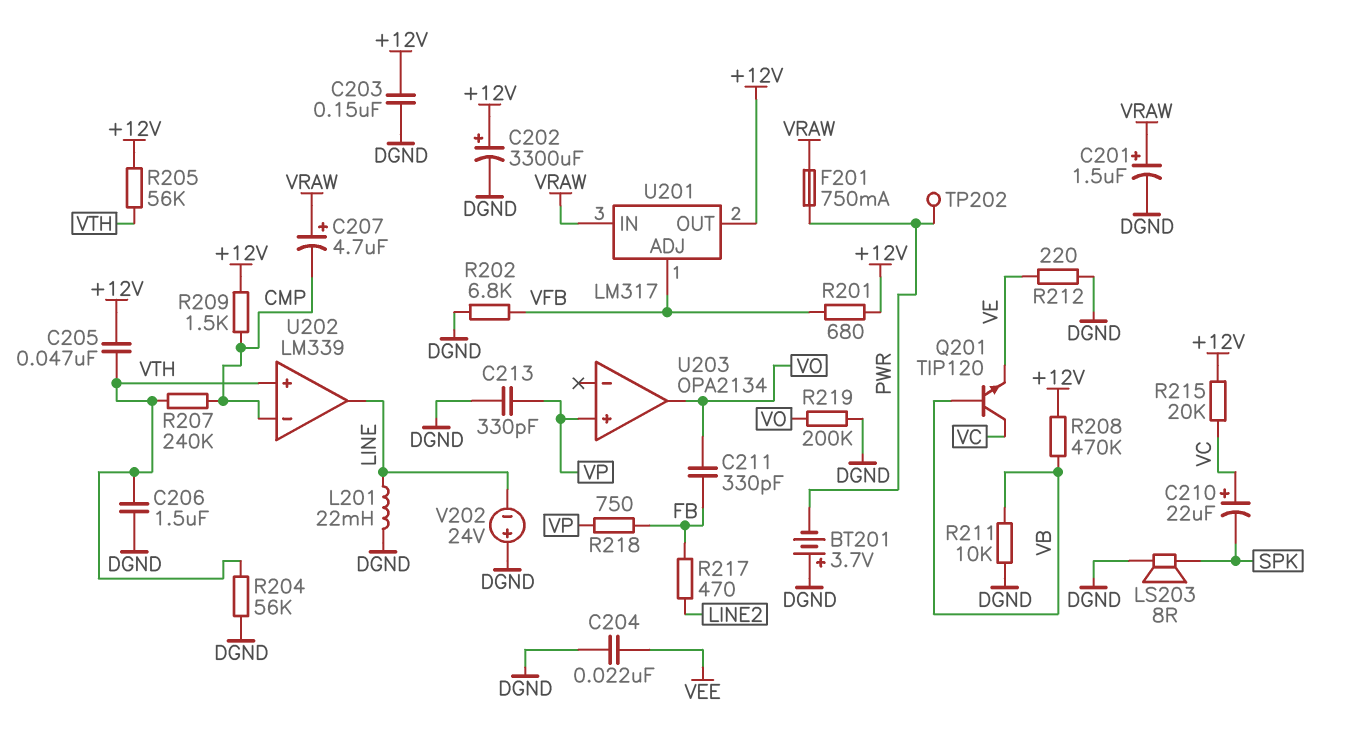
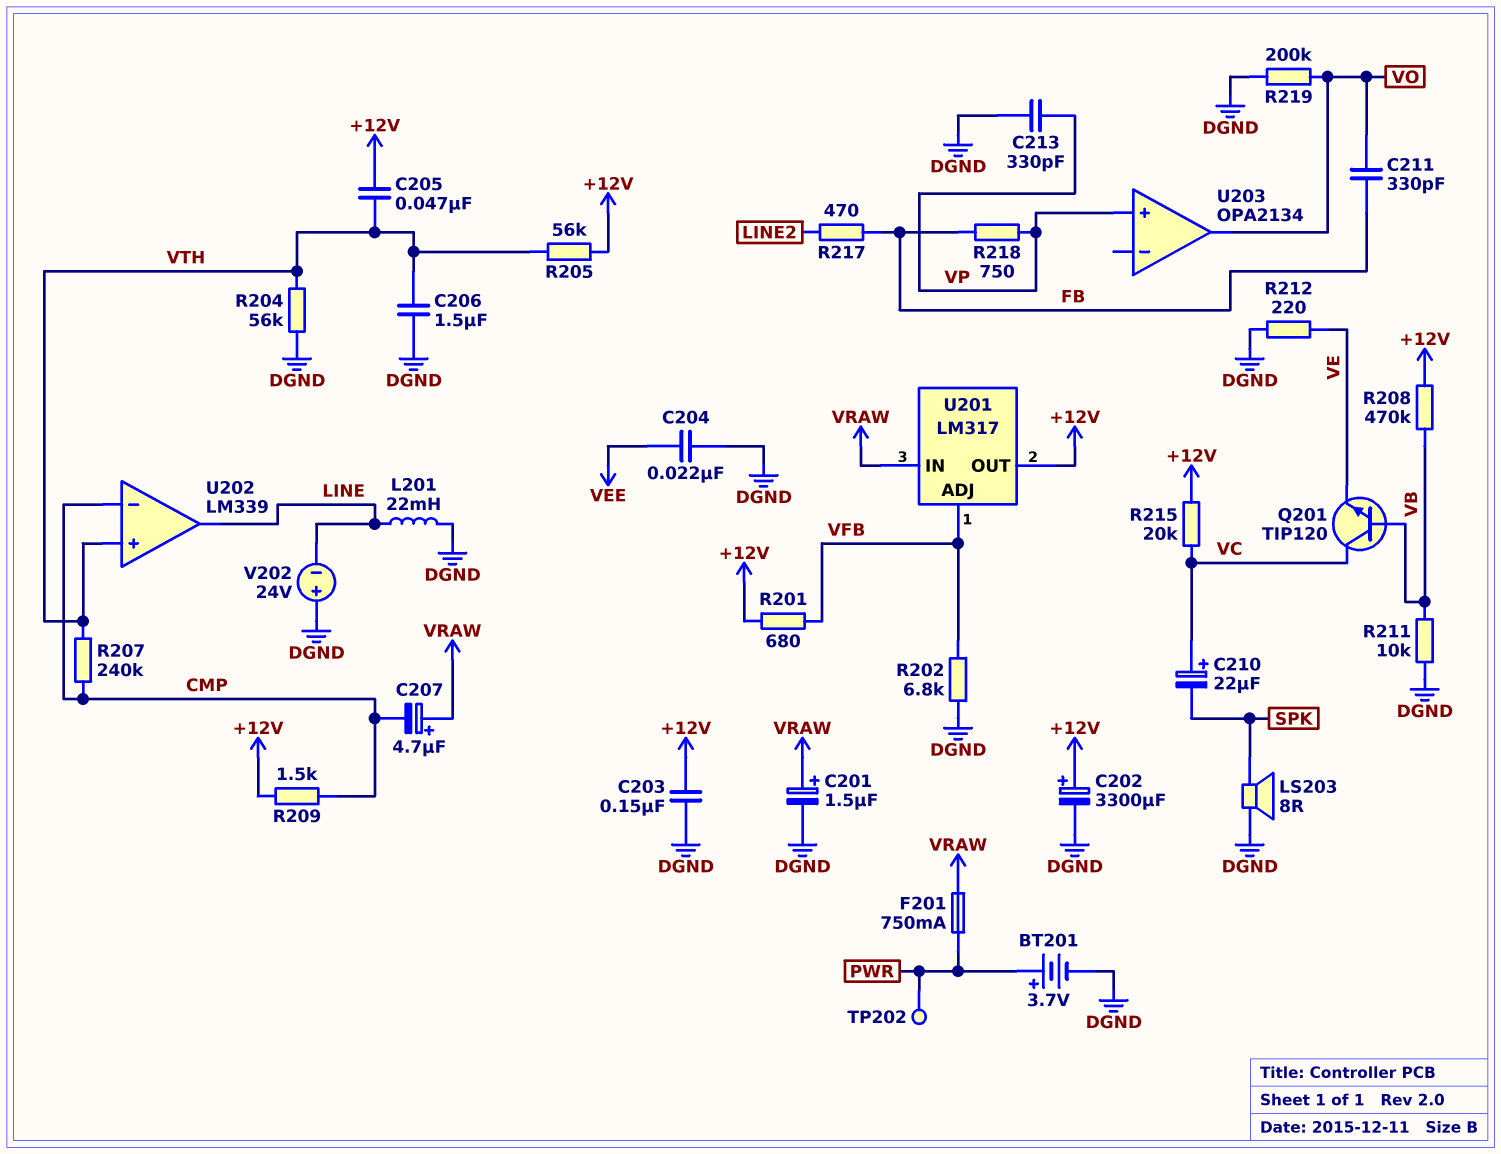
BT201: 3.7V (plus DGND, minus PWR) -> 3.7V (plus PWR, minus DGND)

